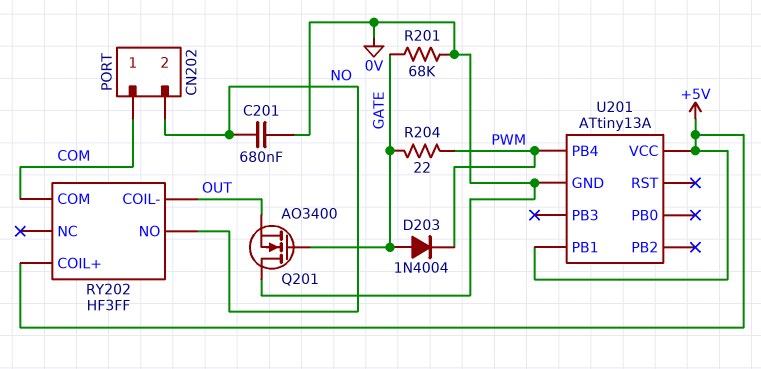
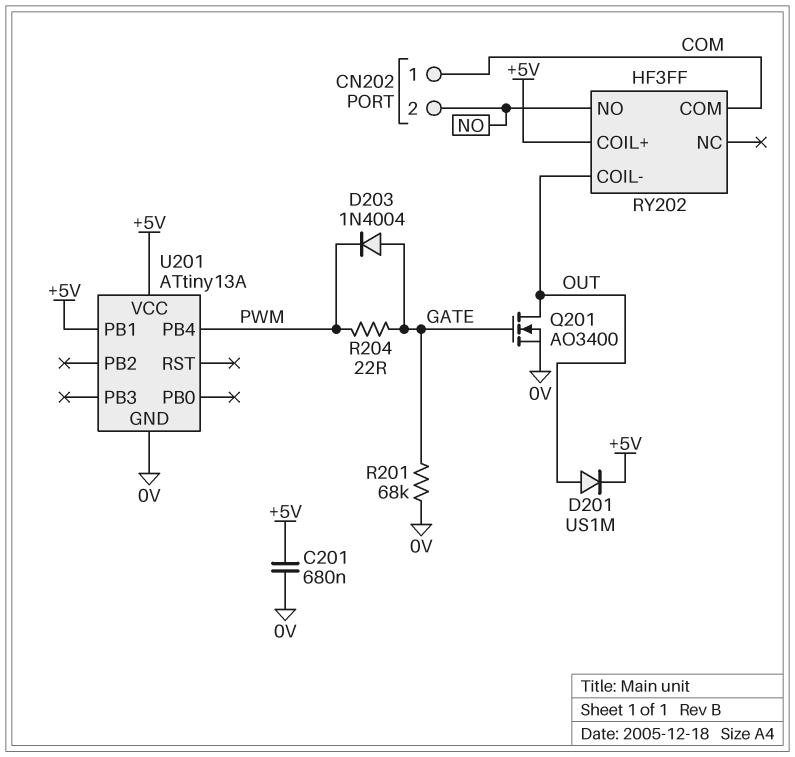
C201: 680nF (0V, NO) -> 680nF (+5V, 0V)
D201: none -> diode US1M (A OUT, K +5V)
Q201: NMOS AO3400 (G GATE, D 0V, S OUT) -> NMOS AO3400 (G GATE, D OUT, S 0V)

